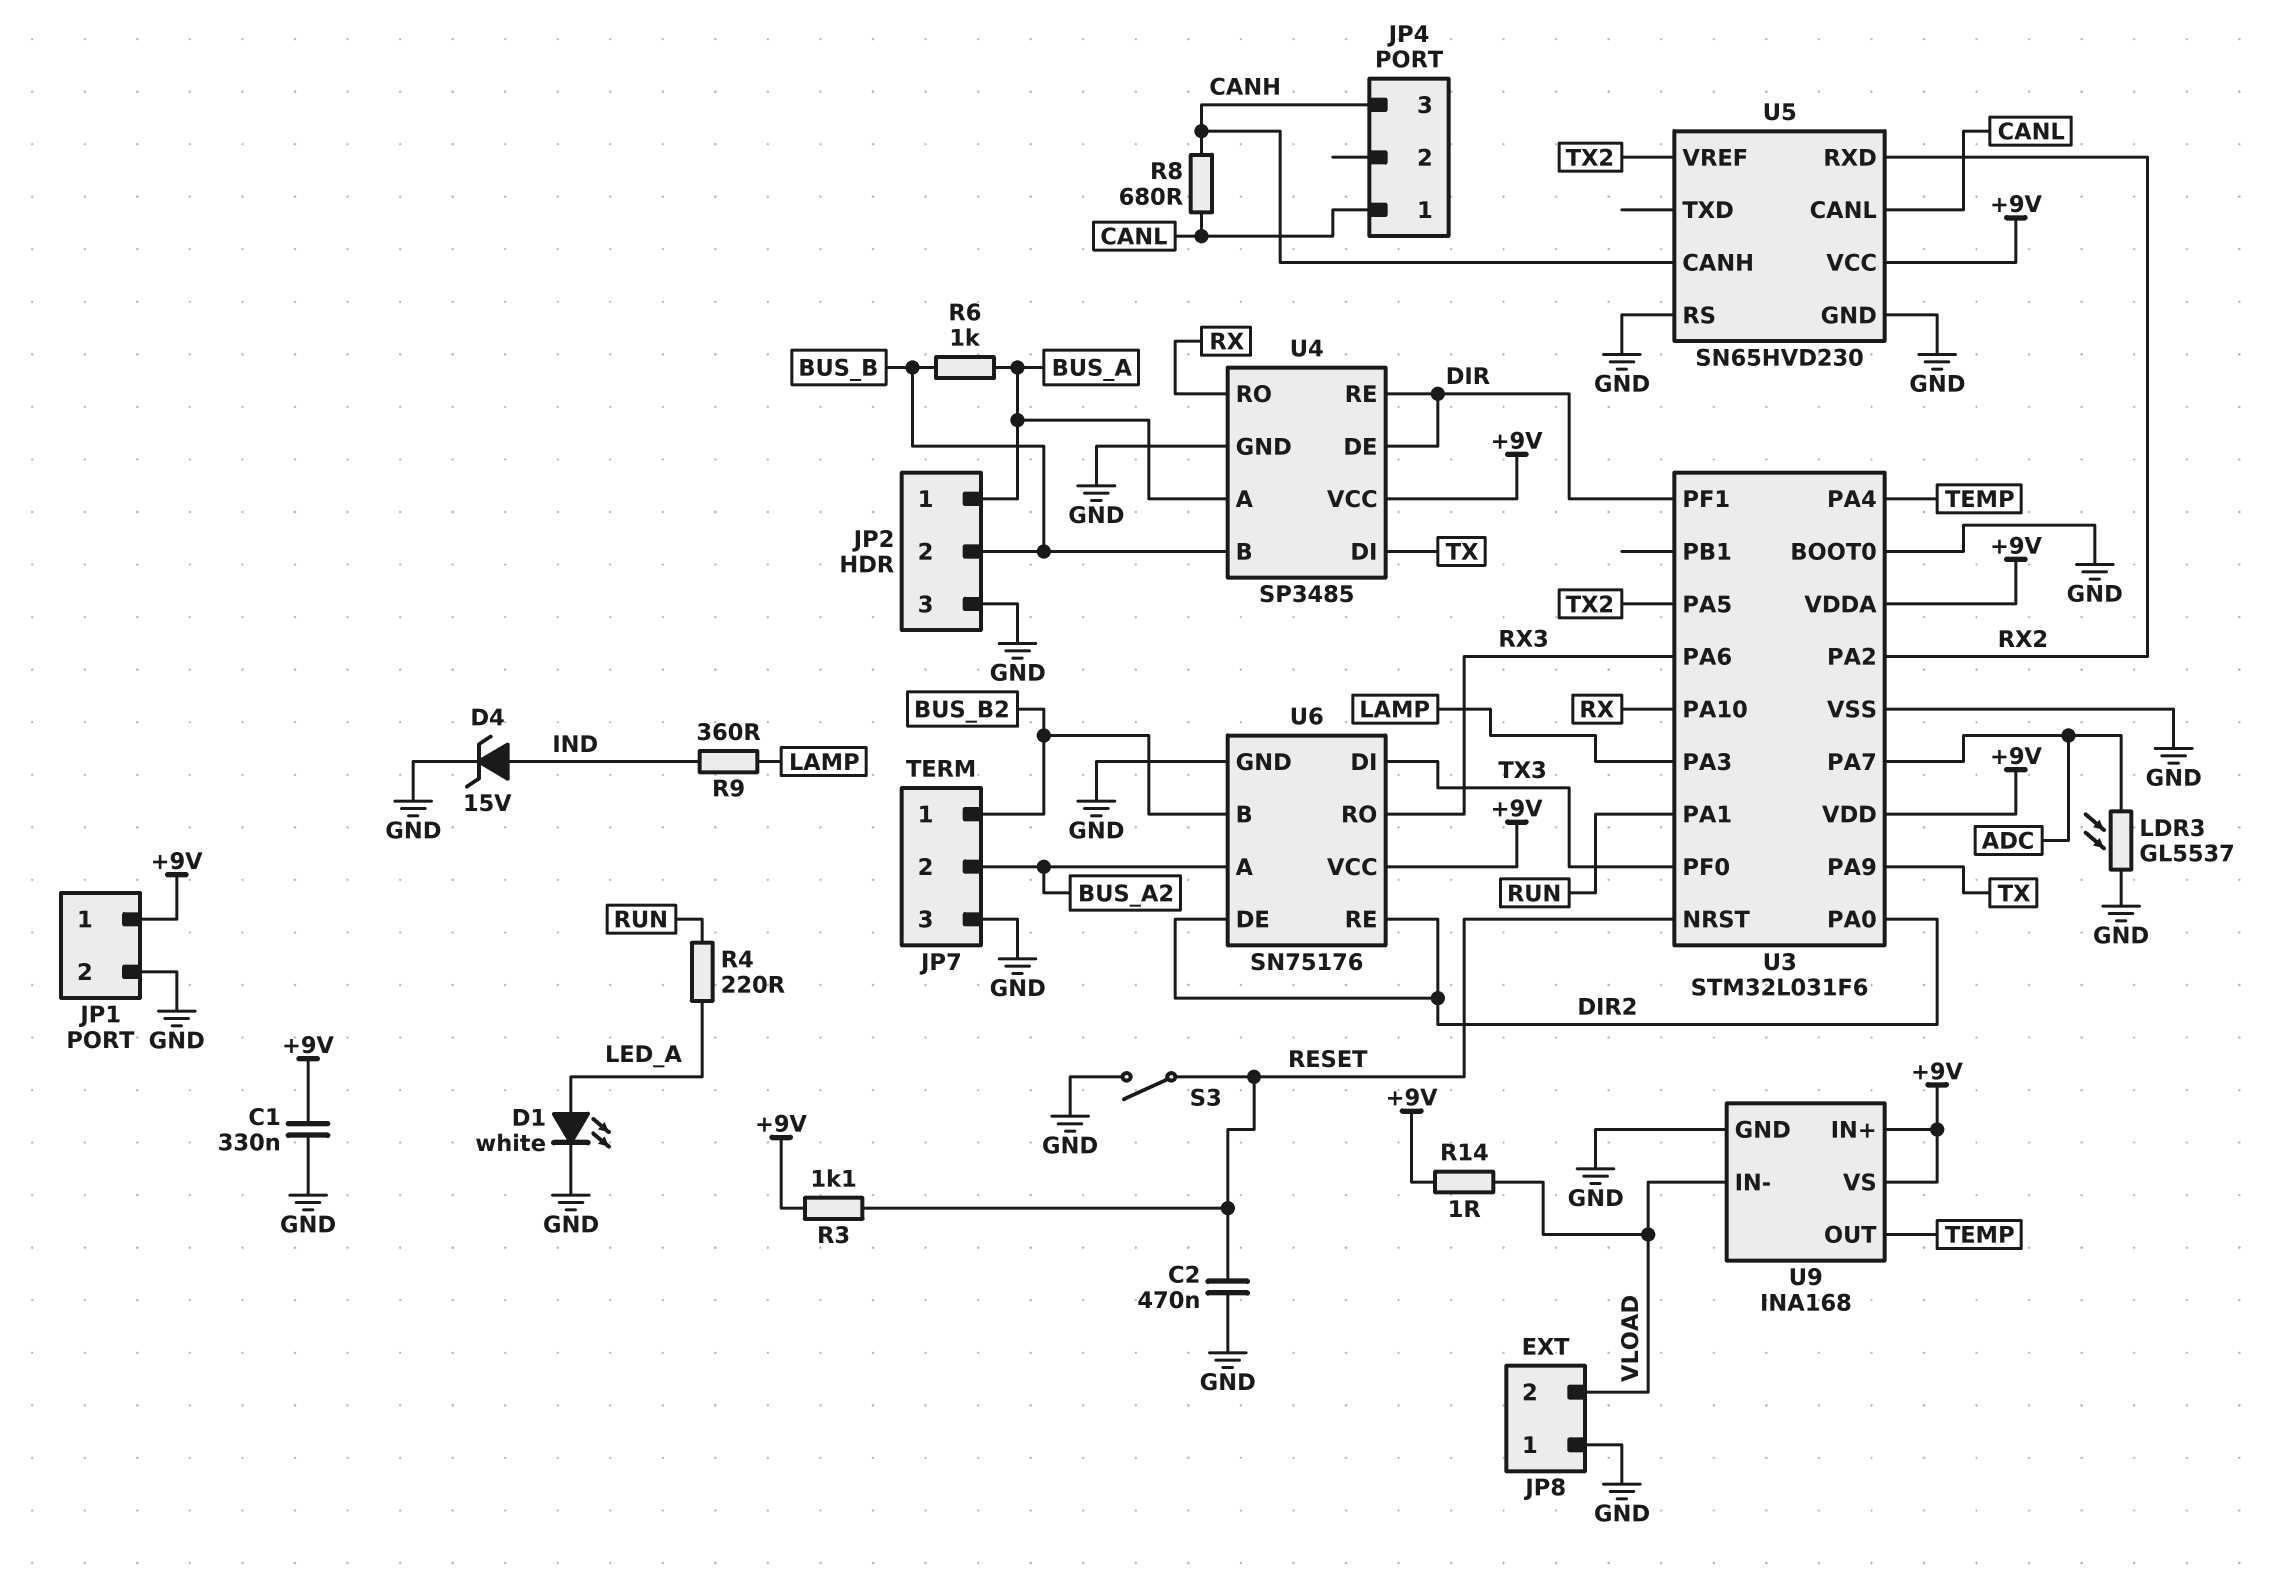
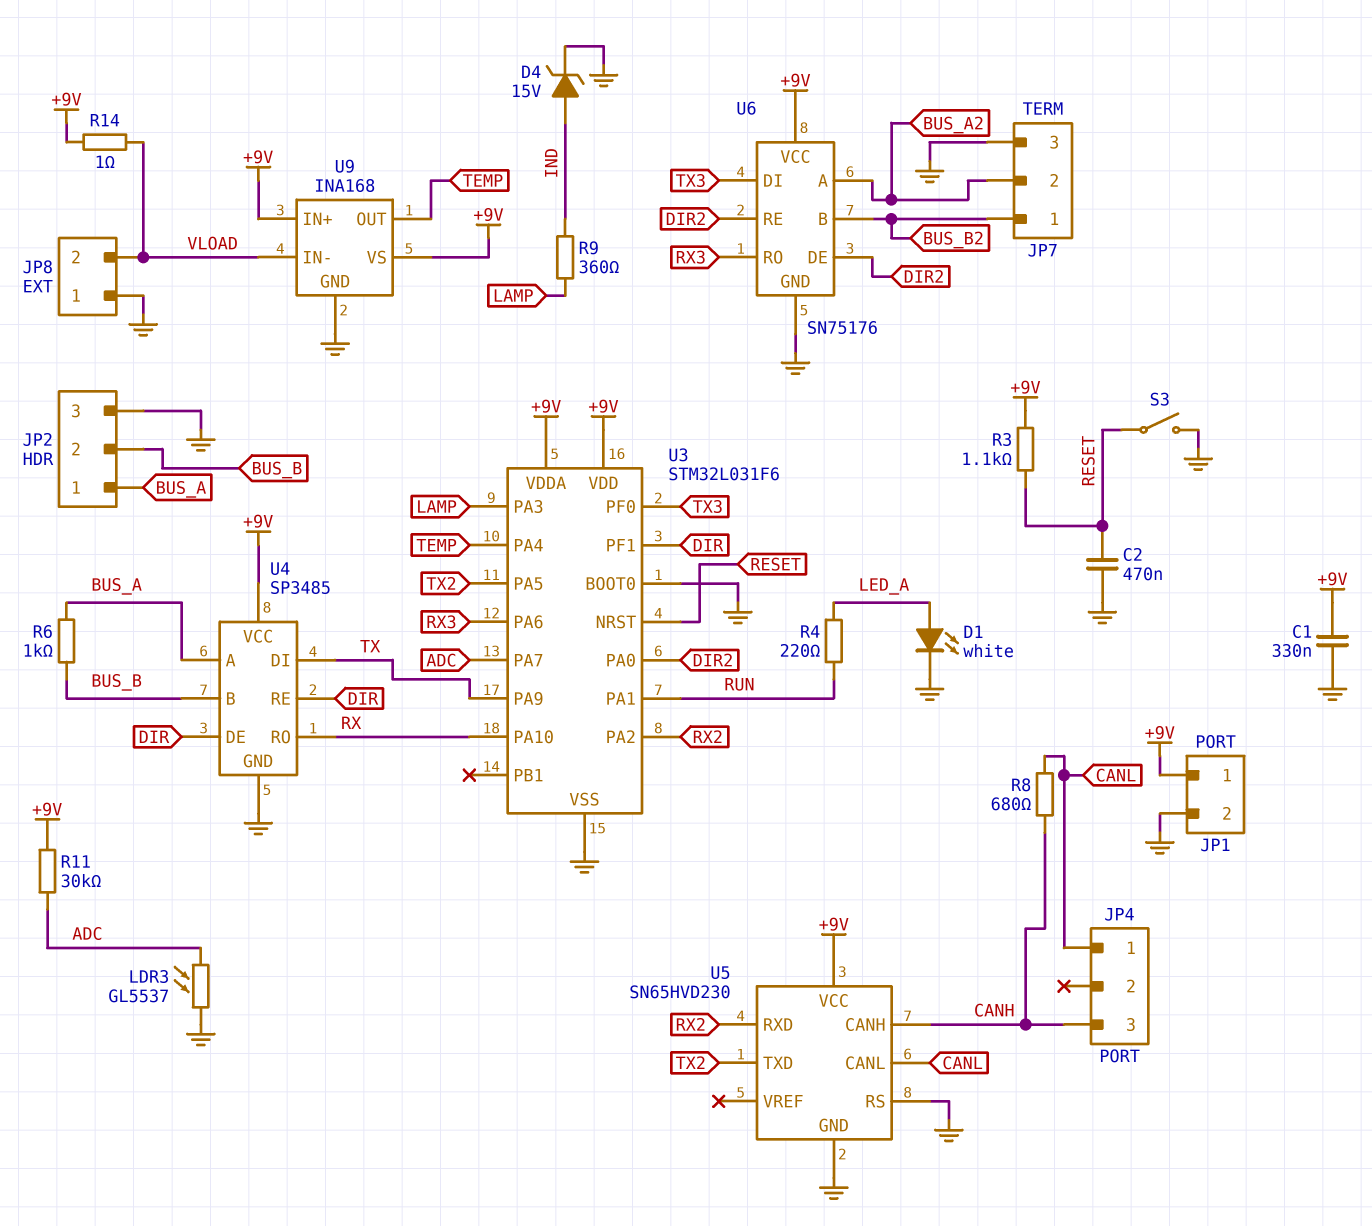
R11: none -> 30k (+9V, ADC)
U5 pin TXD: none -> TX2
U5 pin VREF: TX2 -> none

